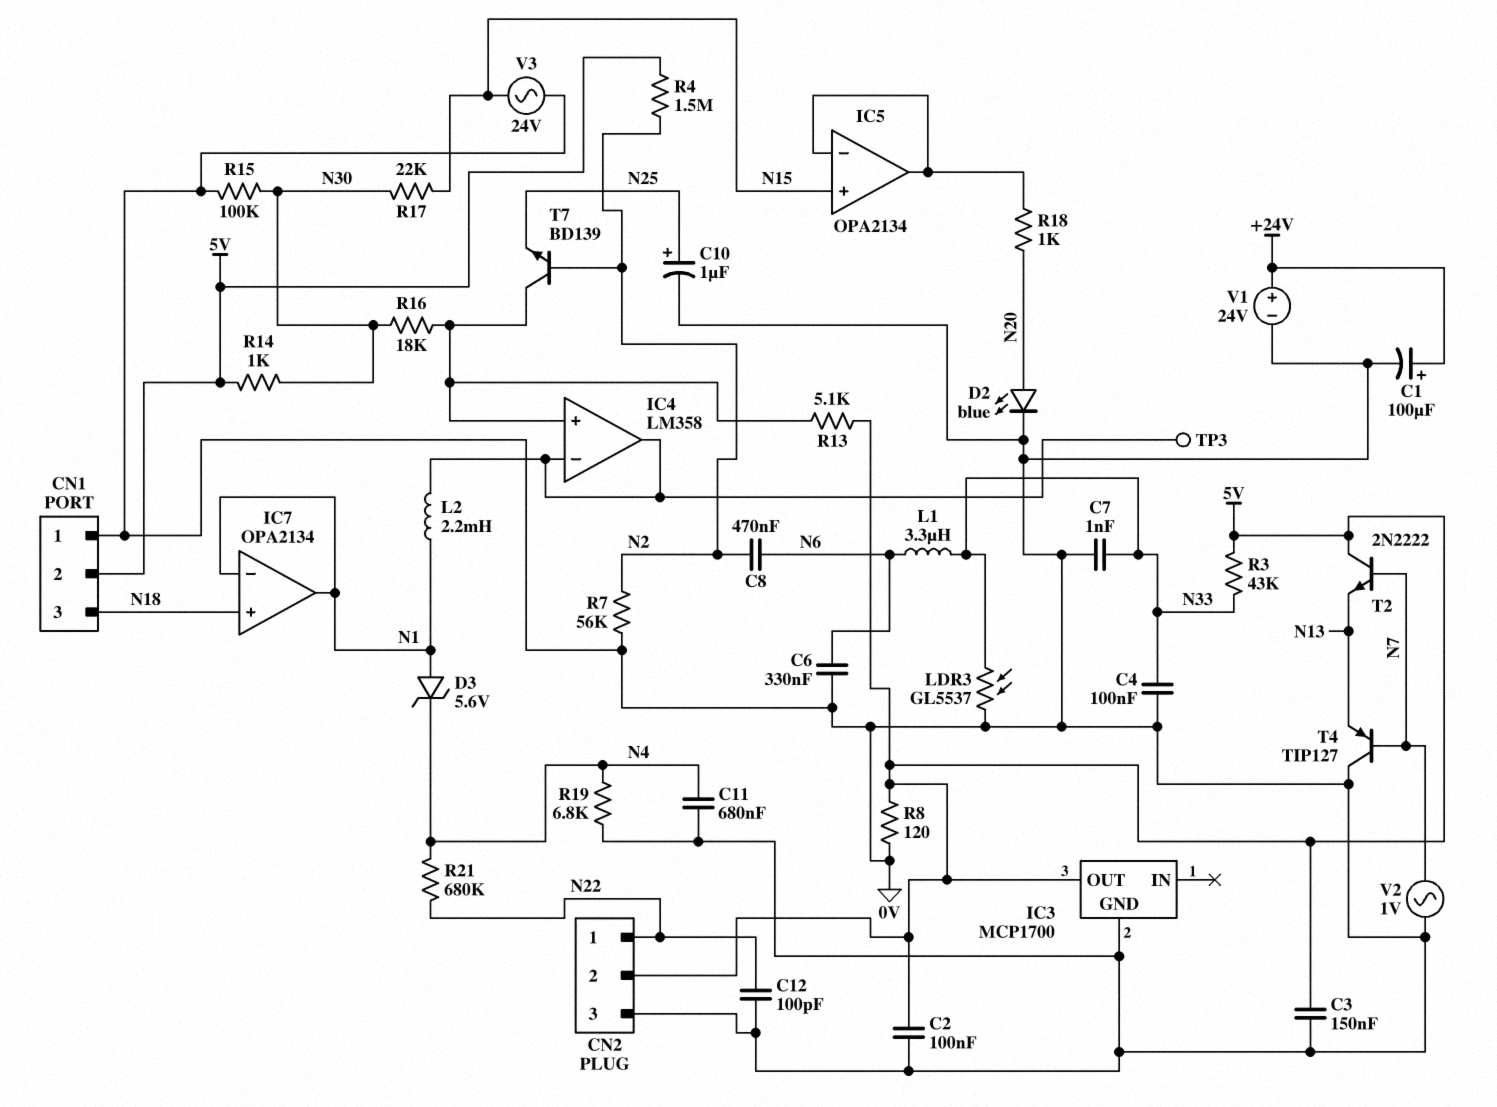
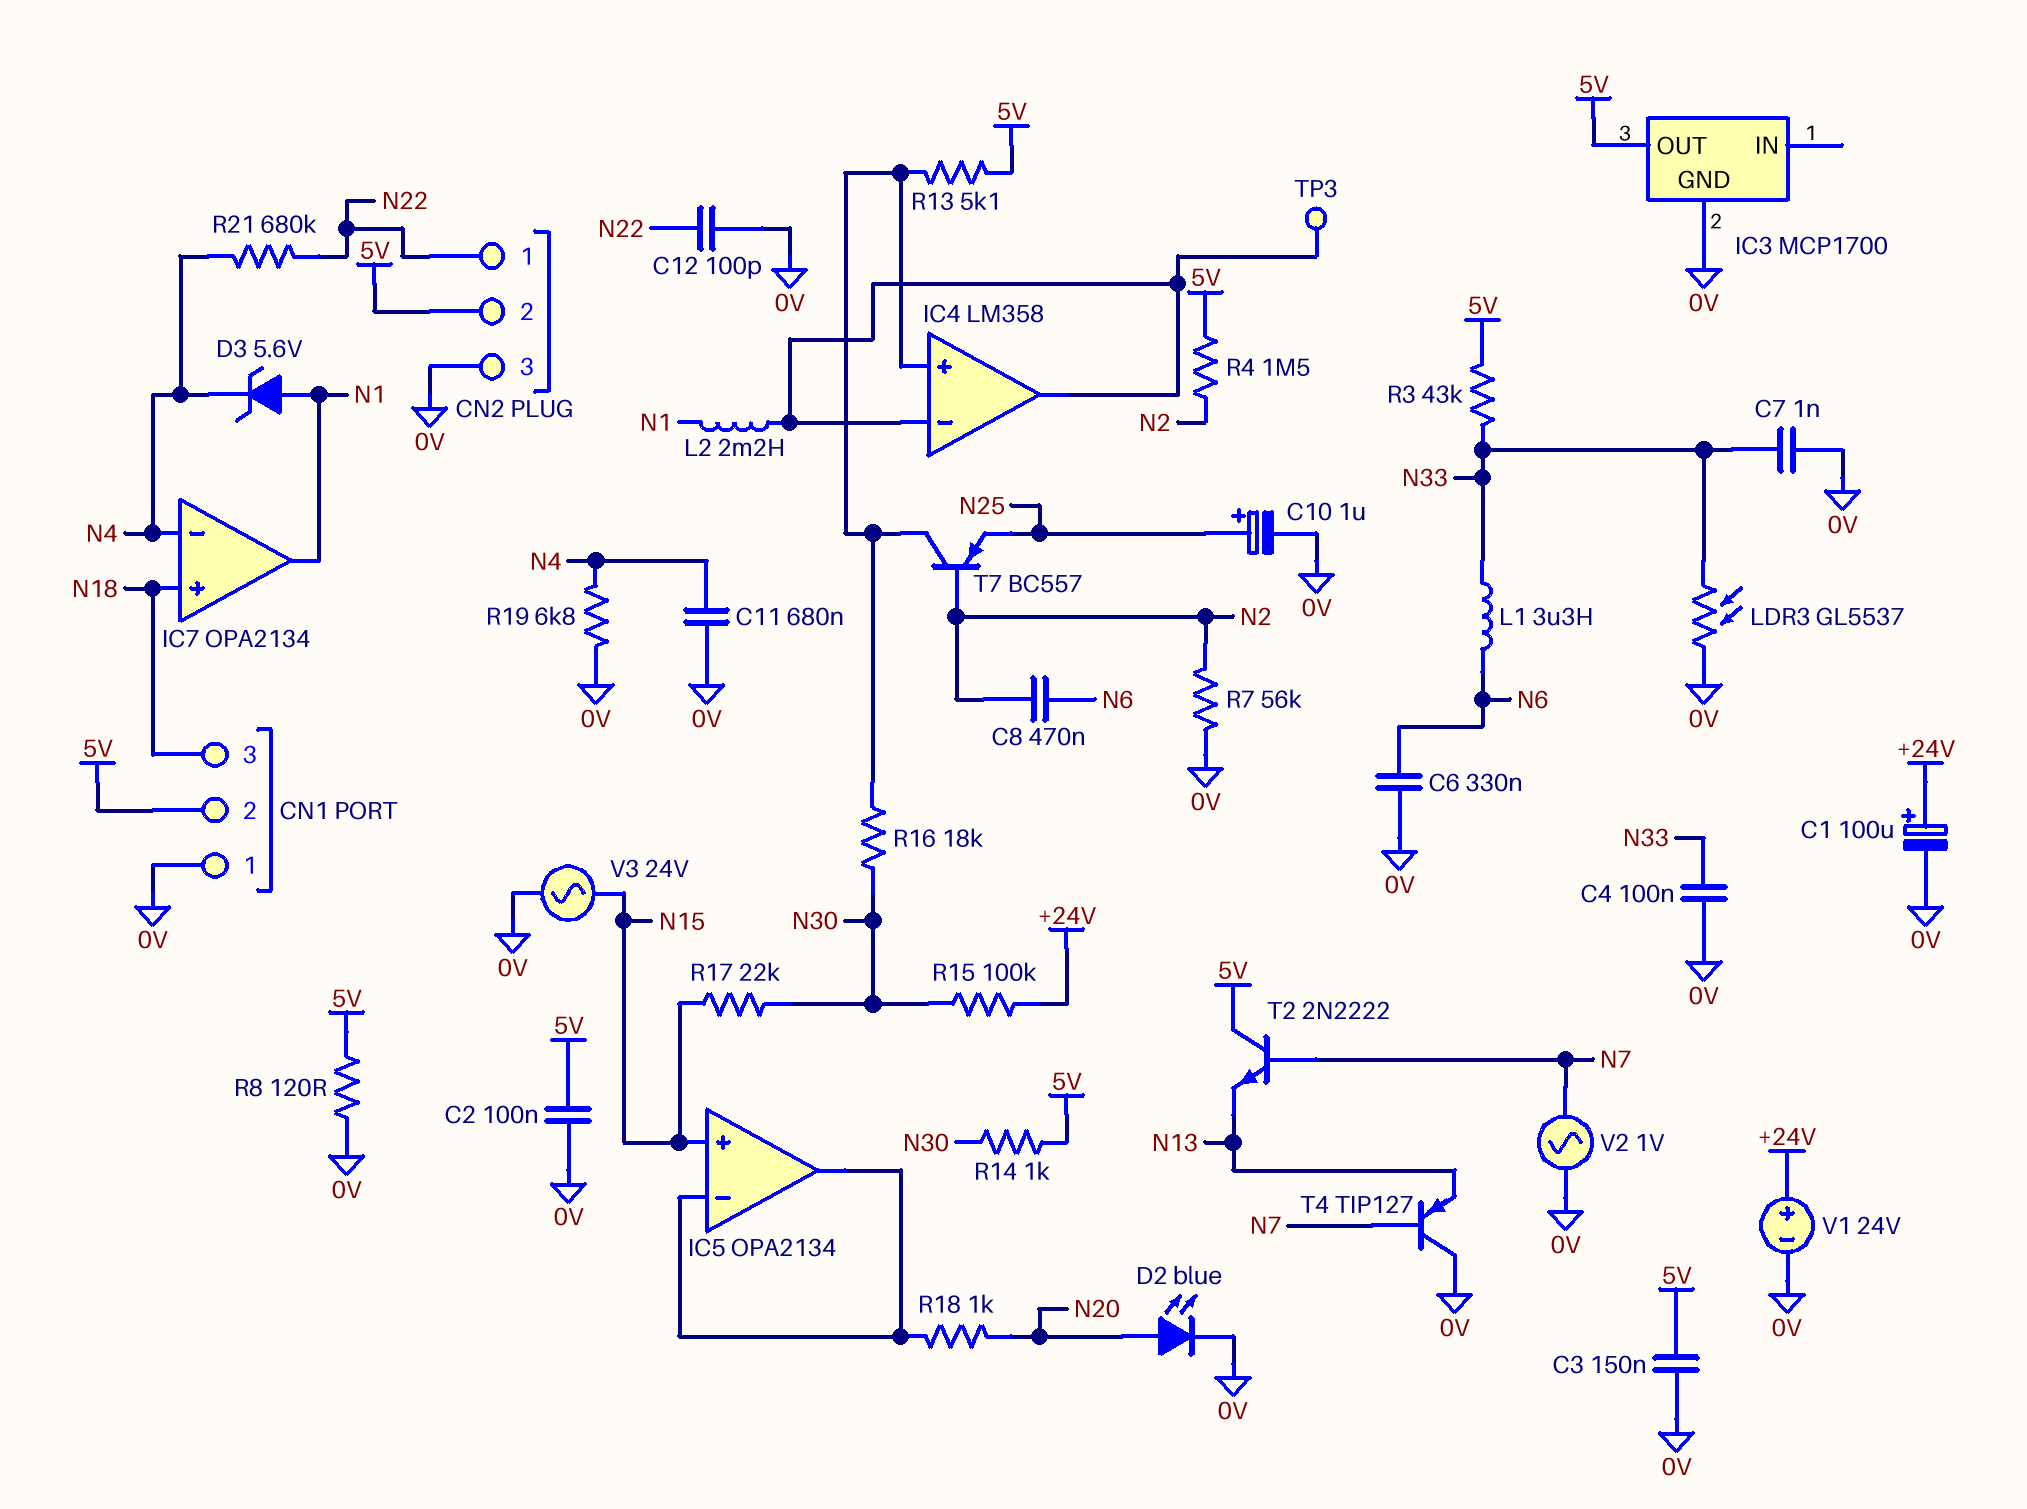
IC7 pin in-: N1 -> N4
R15: 100k (0V, N30) -> 100k (+24V, N30)
T7: NPN BD139 (B N2, C IC4/in+, E N25) -> PNP BC557 (B N2, C IC4/in+, E N25)

